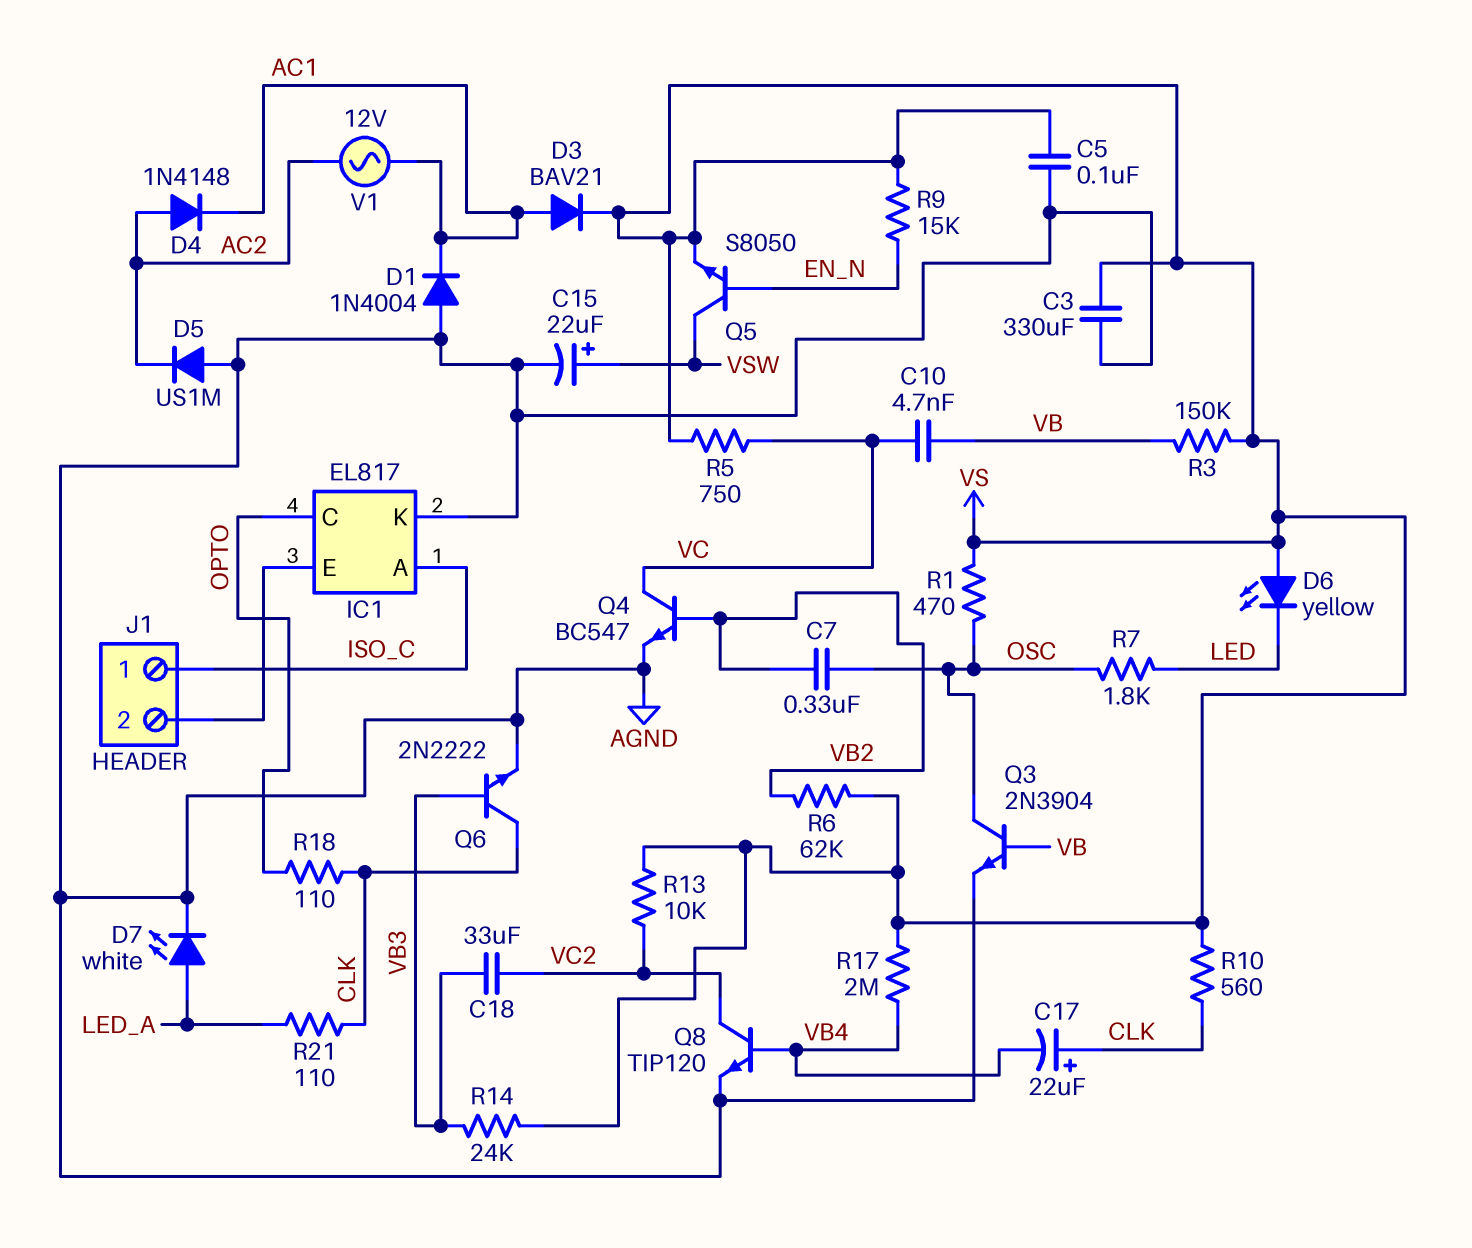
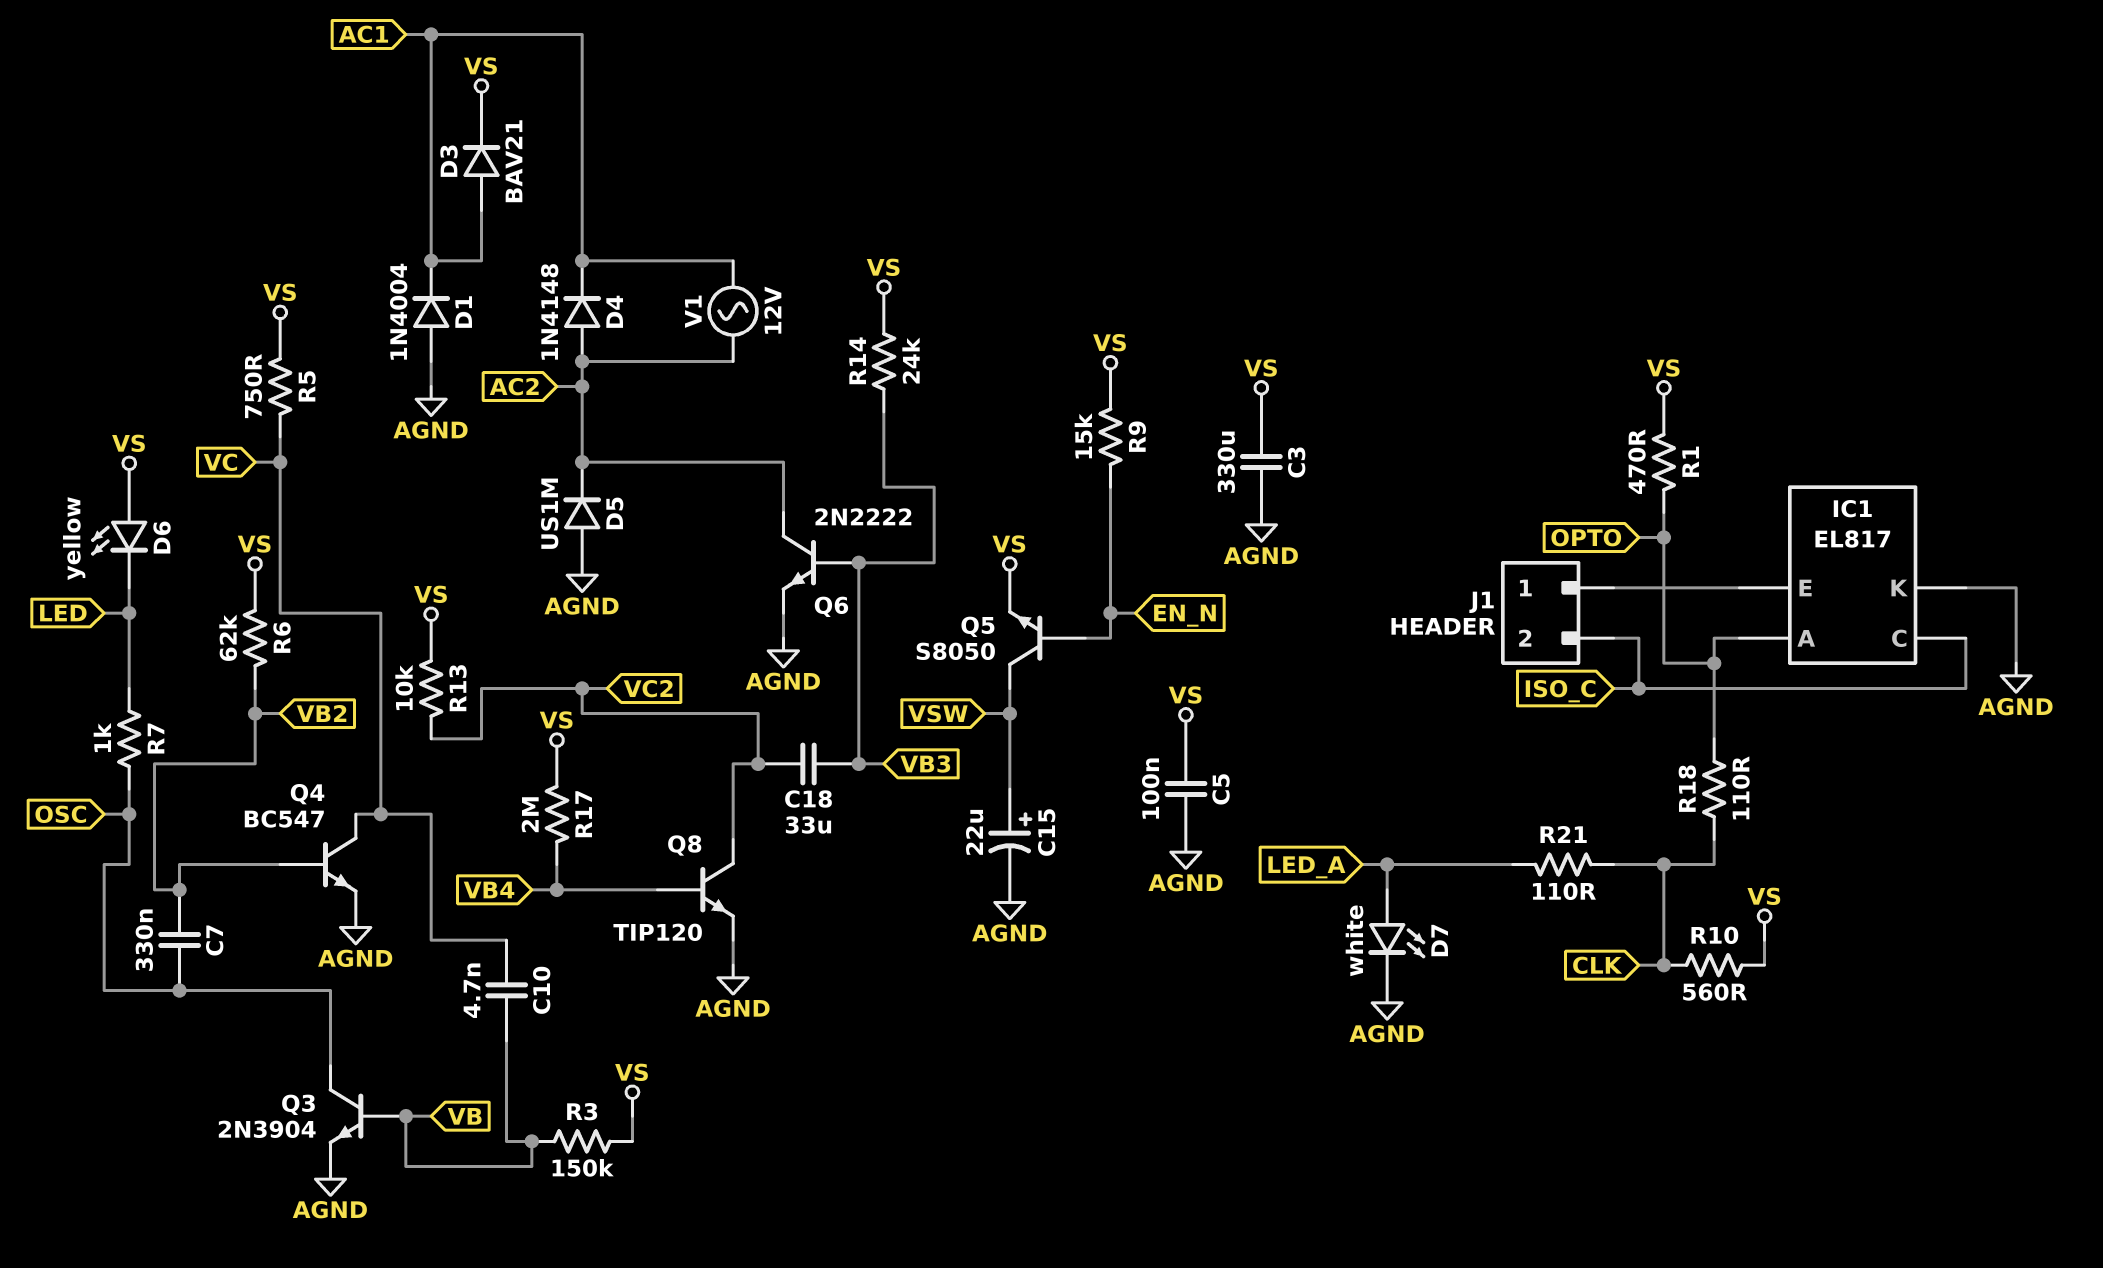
C17: 22uF (plus CLK, minus VB4) -> none
IC1 pin A: ISO_C -> OPTO
IC1 pin C: OPTO -> ISO_C
J1 pin 1: ISO_C -> IC1/E
J1 pin 2: IC1/E -> ISO_C
Q6: NPN 2N2222 (B VB3, C CLK, E AGND) -> NPN 2N2222 (B VB3, C AC2, E AGND)
R1: 470 (OSC, VS) -> 470 (OPTO, VS)
R7: 1.8k (LED, OSC) -> 1k (LED, OSC)

